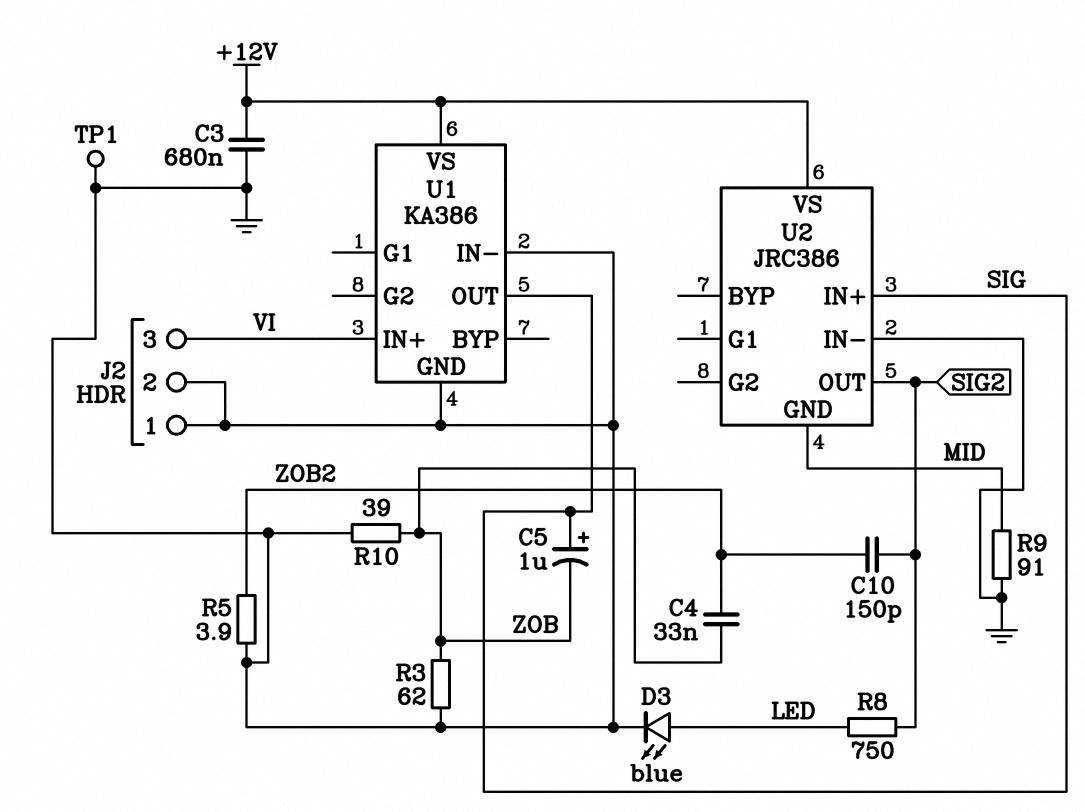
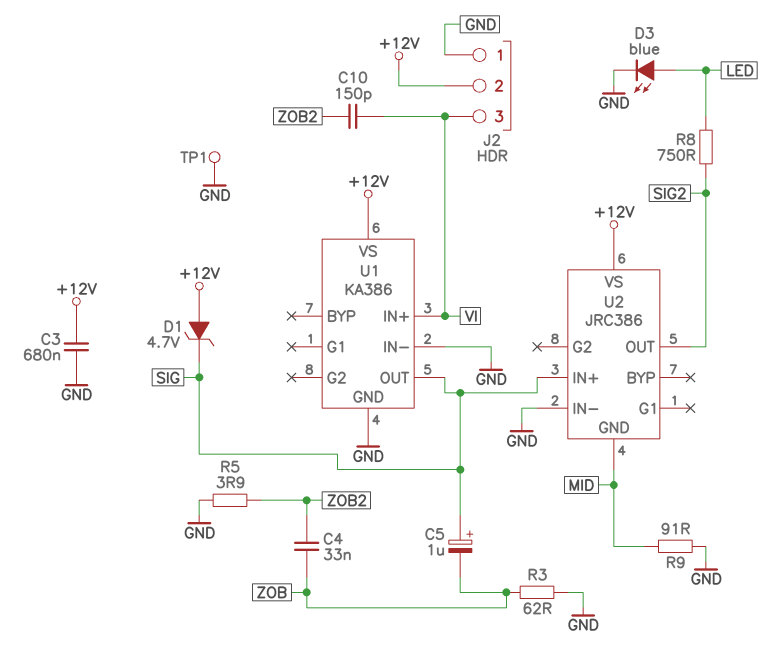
C10: 150pF (SIG2, ZOB2) -> 150pF (VI, ZOB2)
D1: none -> zener 4.7V (A +12V, K SIG)
J2 pin 2: GND -> +12V
R10: 39 (GND, ZOB) -> none

